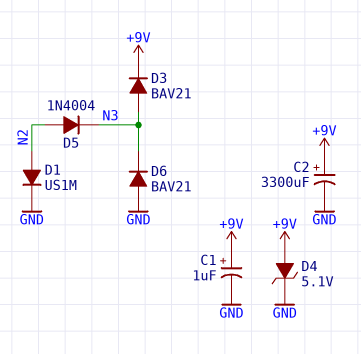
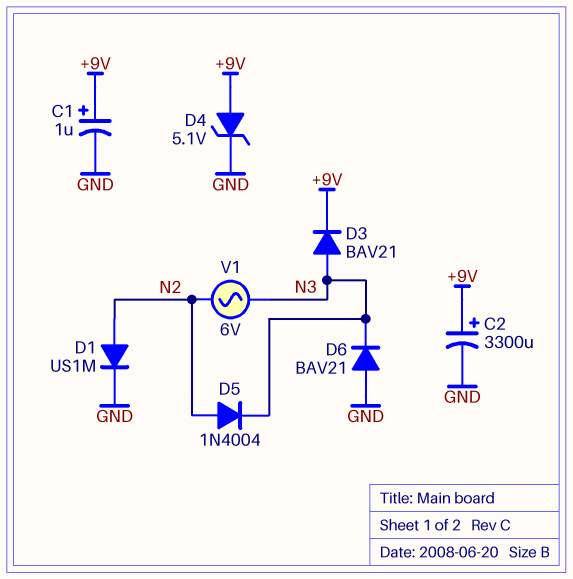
V1: none -> AC 6V (N2, N3)

